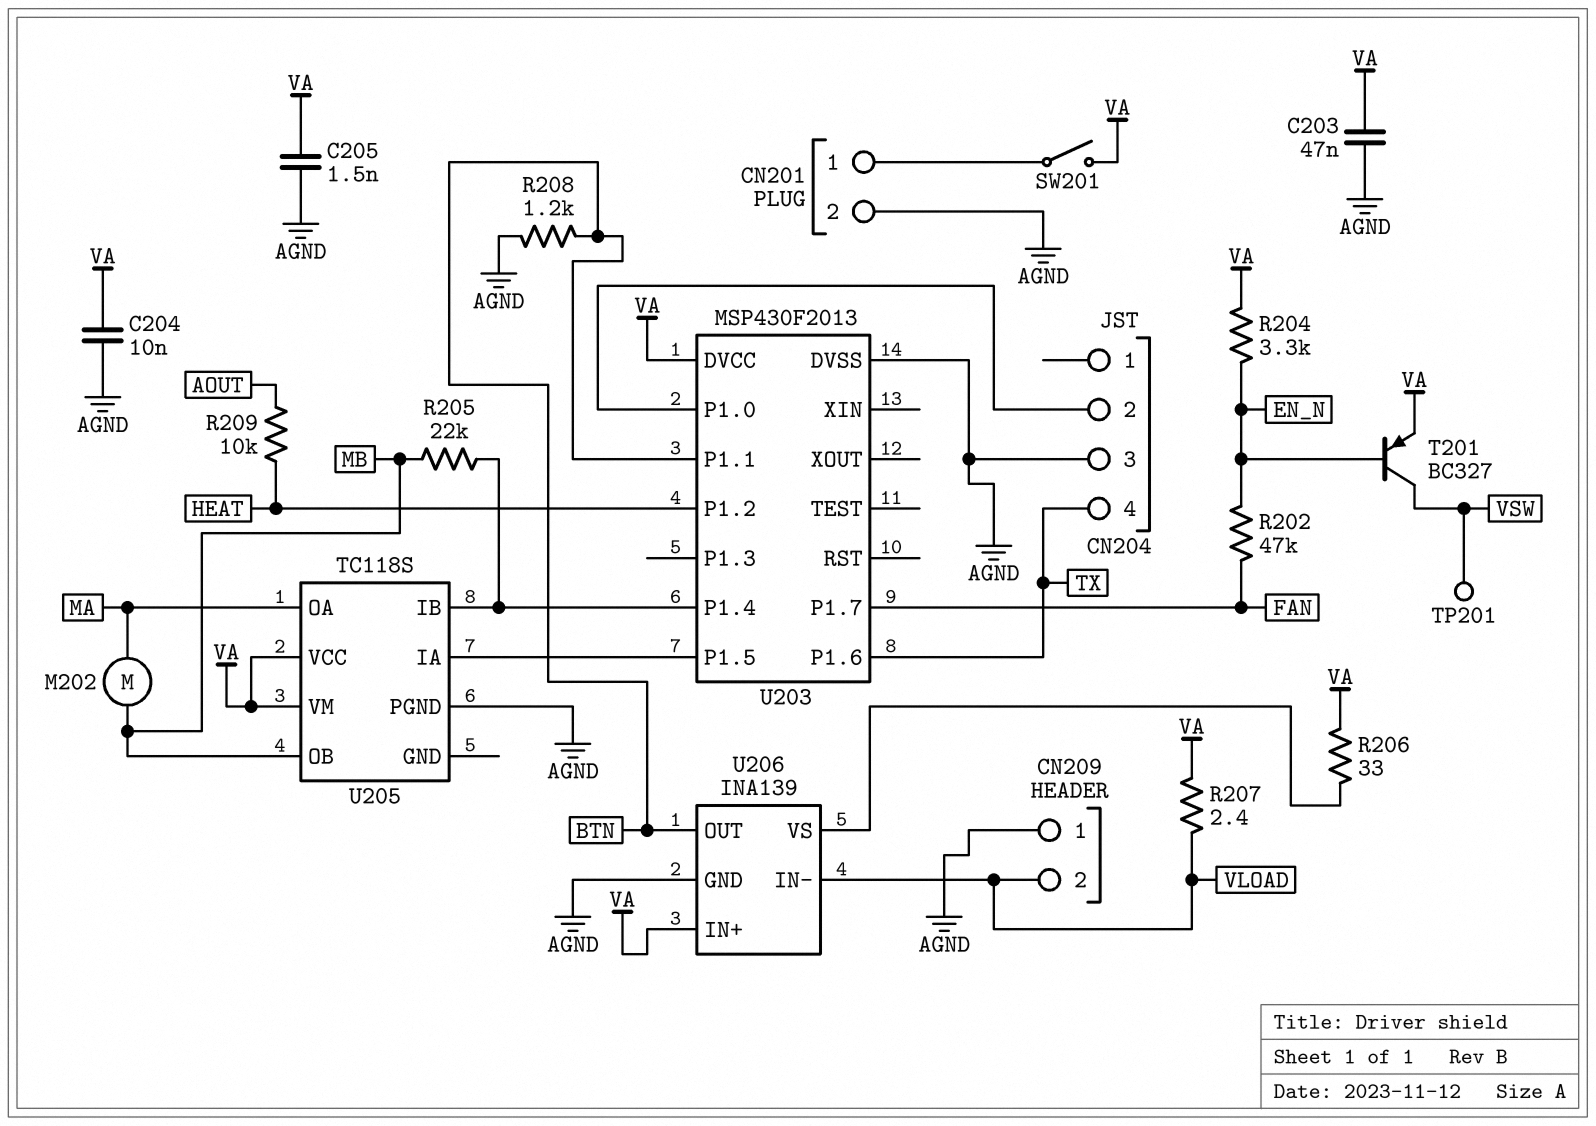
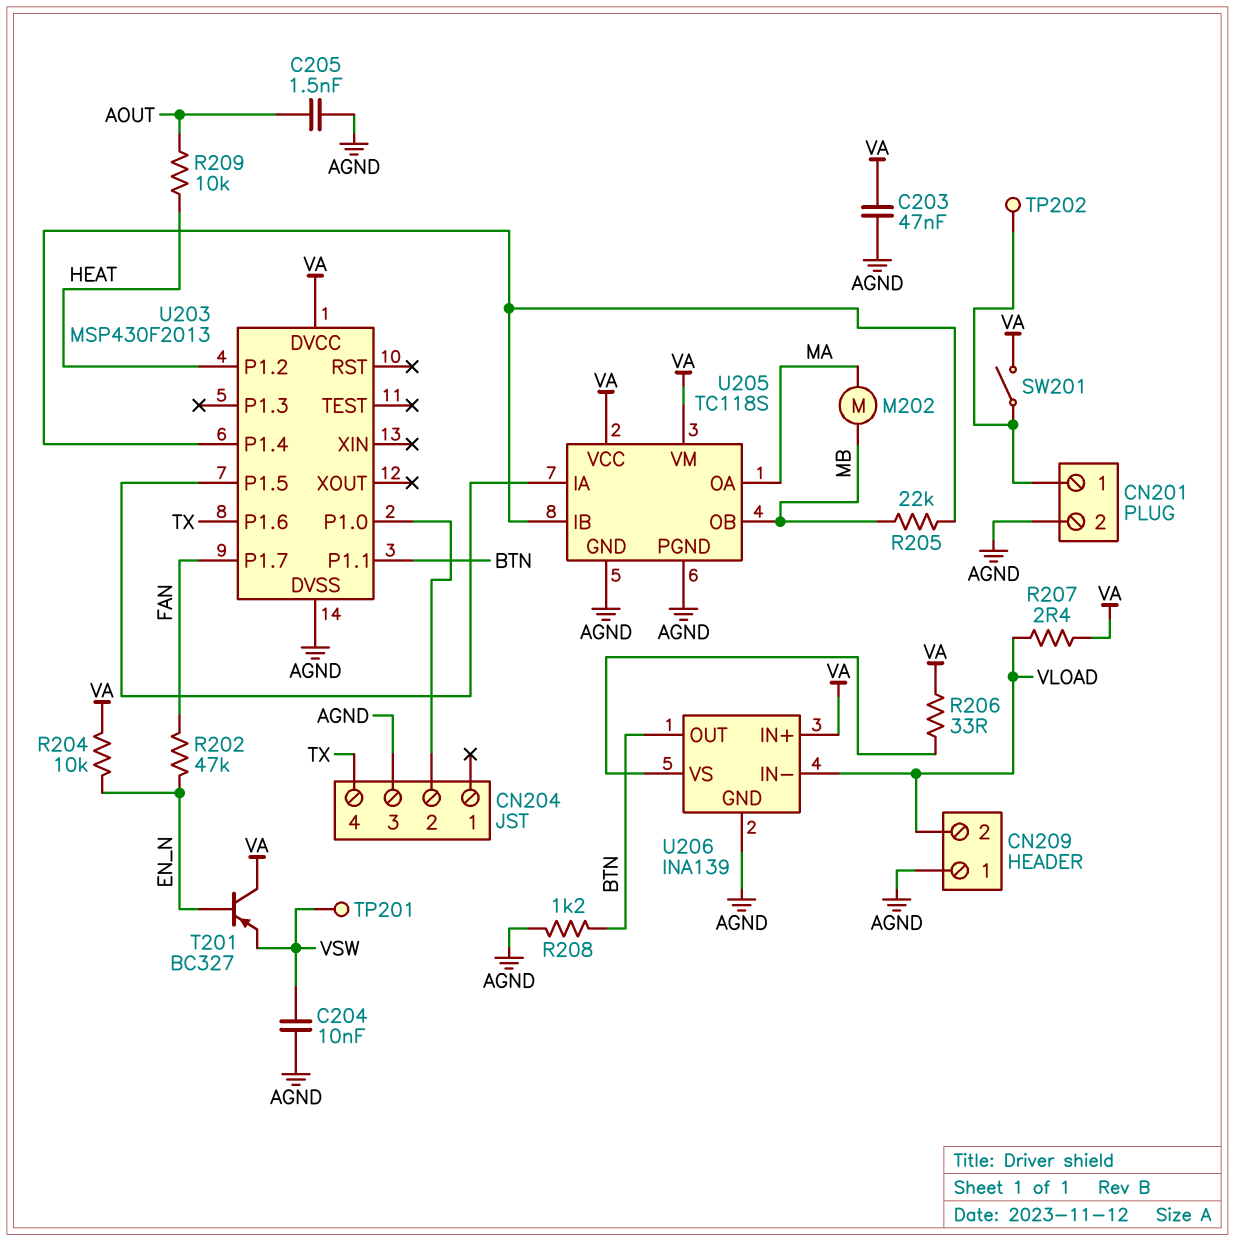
C204: 10nF (AGND, VA) -> 10nF (AGND, VSW)
C205: 1.5nF (AGND, VA) -> 1.5nF (AGND, AOUT)
R204: 3.3k (EN_N, VA) -> 10k (EN_N, VA)
T201: PNP BC327 (B EN_N, C VSW, E VA) -> PNP BC327 (B EN_N, C VA, E VSW)
TP202: none -> test point (CN201/1)
U205 pin GND: none -> AGND

